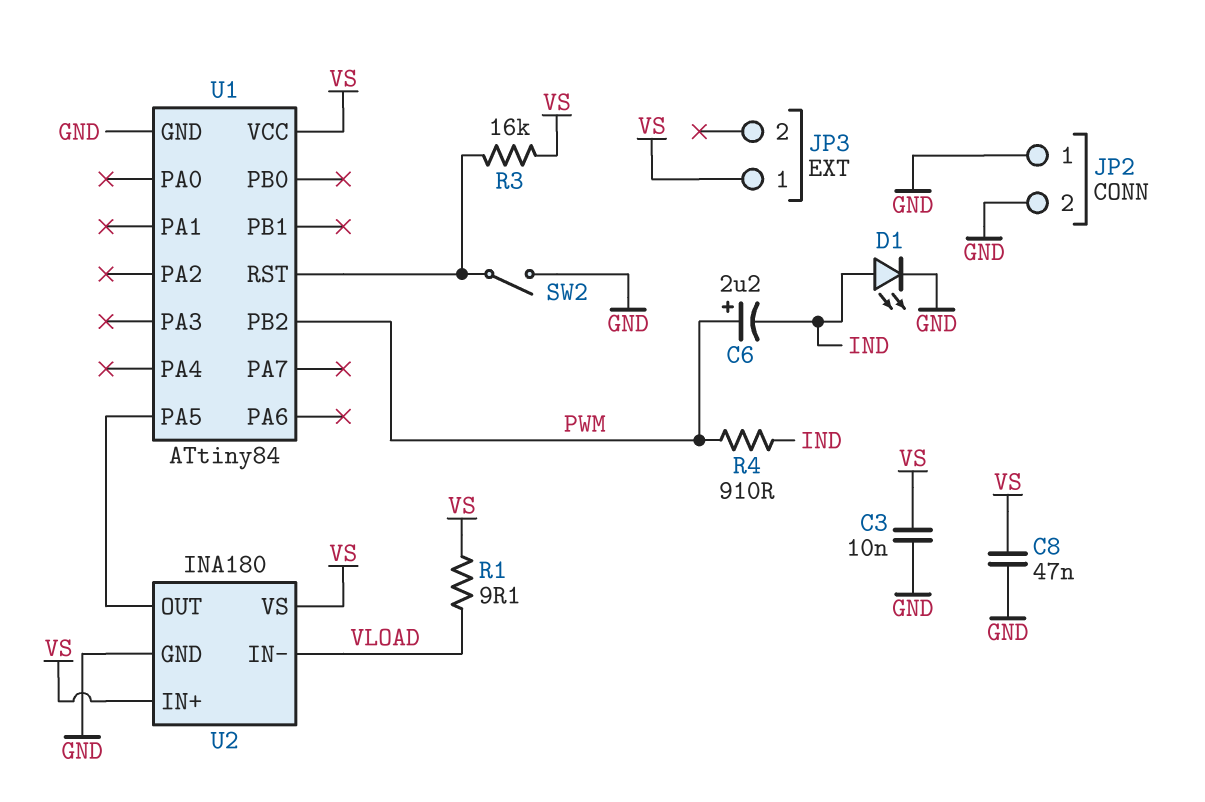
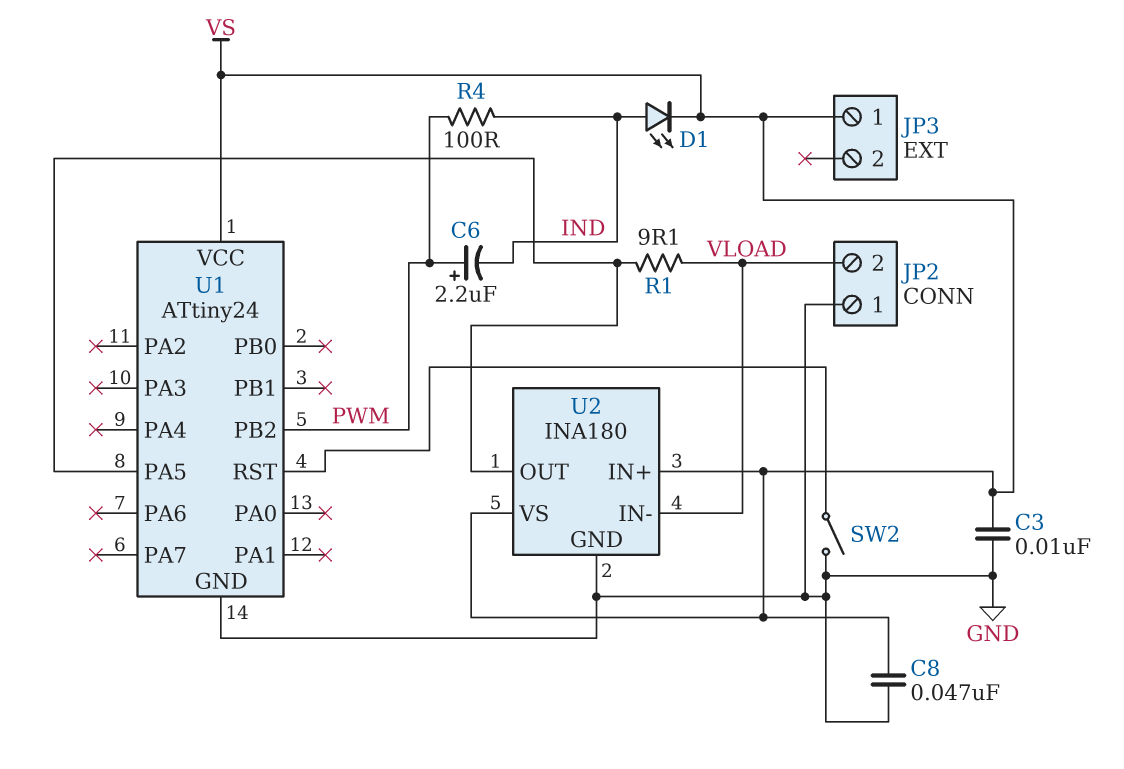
D1: LED (A IND, K GND) -> LED (A IND, K VS)
JP2 pin 2: GND -> VLOAD
R1: 9.1 (VLOAD, VS) -> 9.1 (U1/PA5, VLOAD)
R3: 16k (U1/RST, VS) -> none
R4: 910 (IND, PWM) -> 100 (IND, PWM)
U1: ATtiny84 -> ATtiny24

